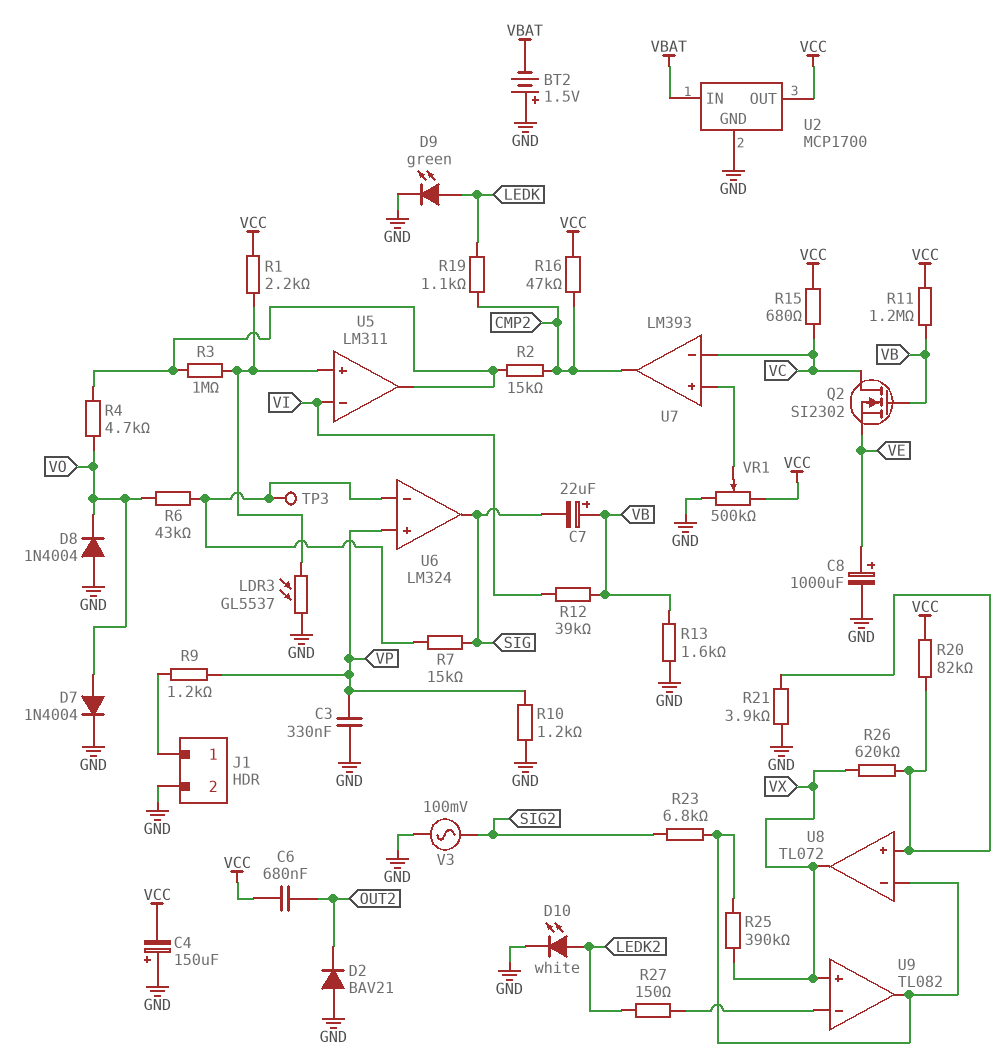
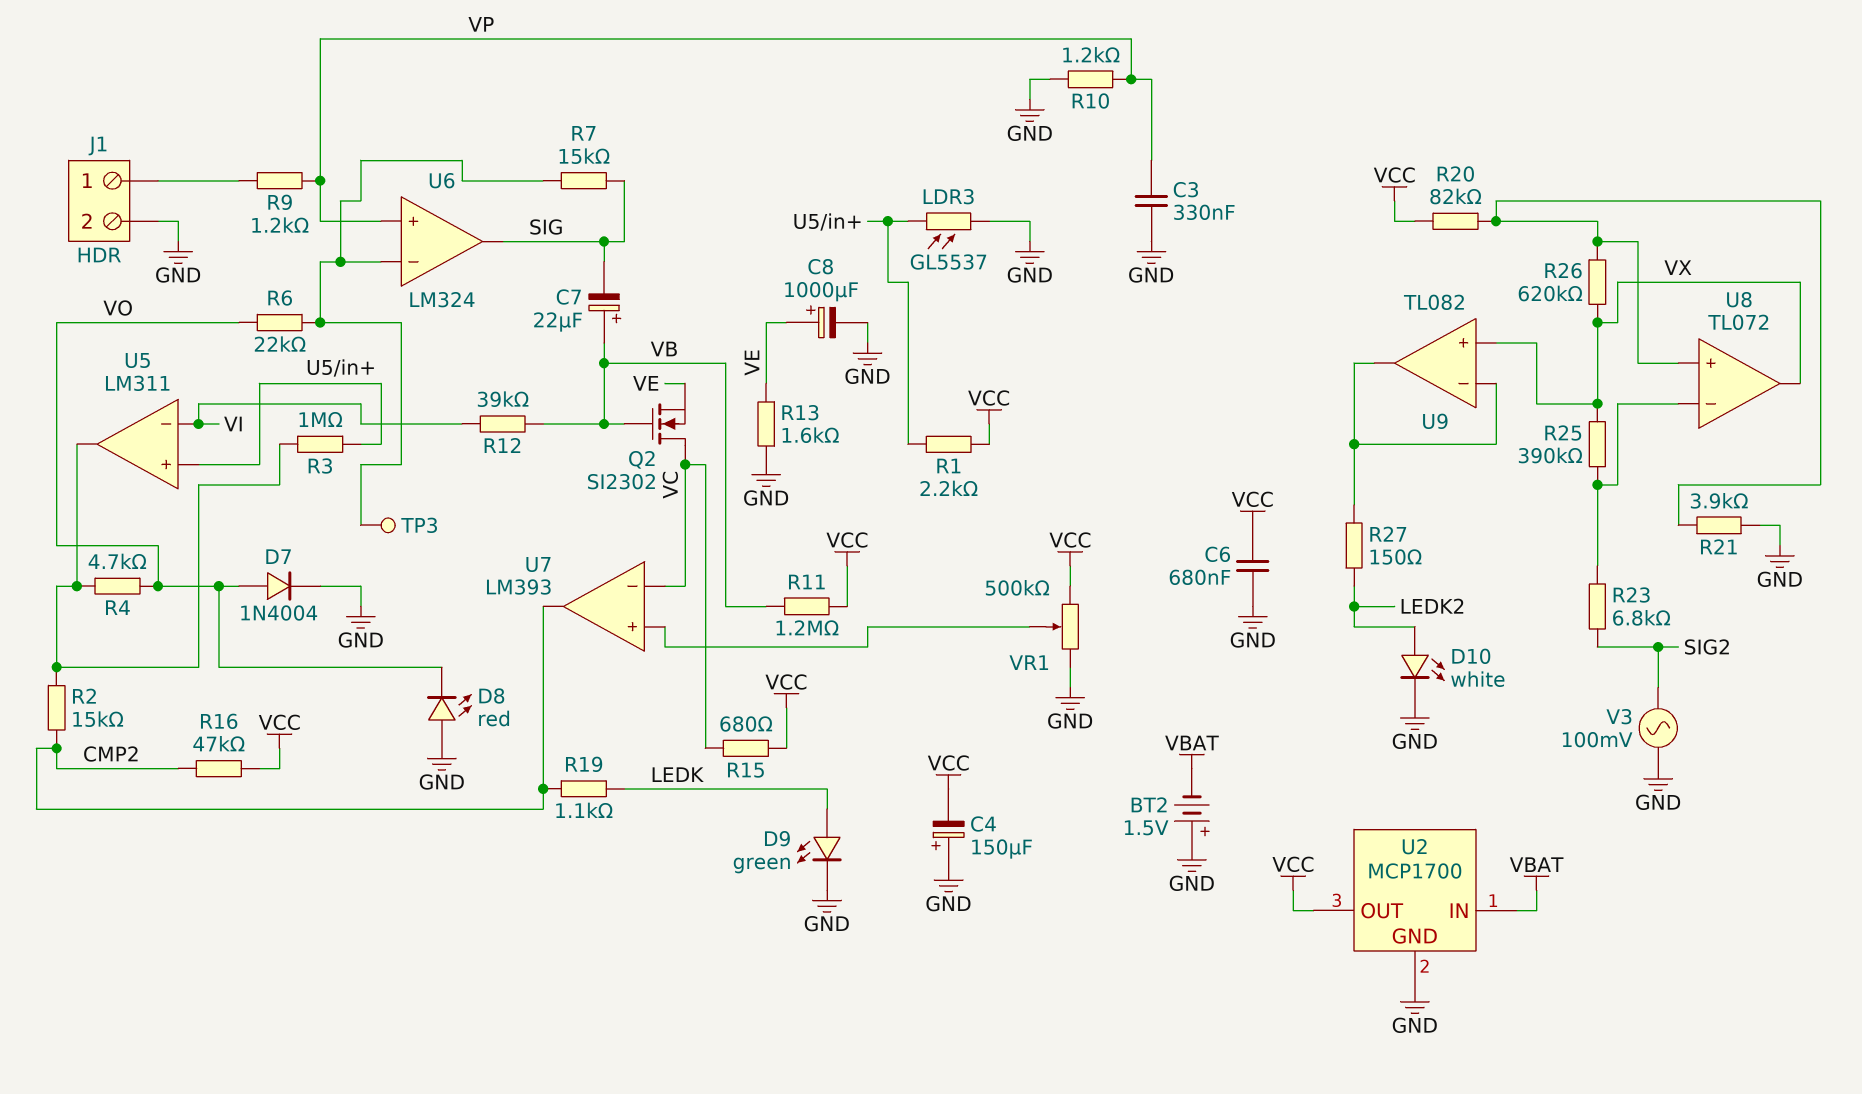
C6: 680nF (OUT2, VCC) -> 680nF (GND, VCC)
D2: diode BAV21 (A GND, K OUT2) -> none
D8: diode 1N4004 (A GND, K VO) -> LED red (A GND, K VO)
R6: 43k (U6/in-, VO) -> 22k (U6/in-, VO)
R13: 1.6k (GND, VB) -> 1.6k (GND, VE)
U9 pin out: U8/in- -> U9/in-

